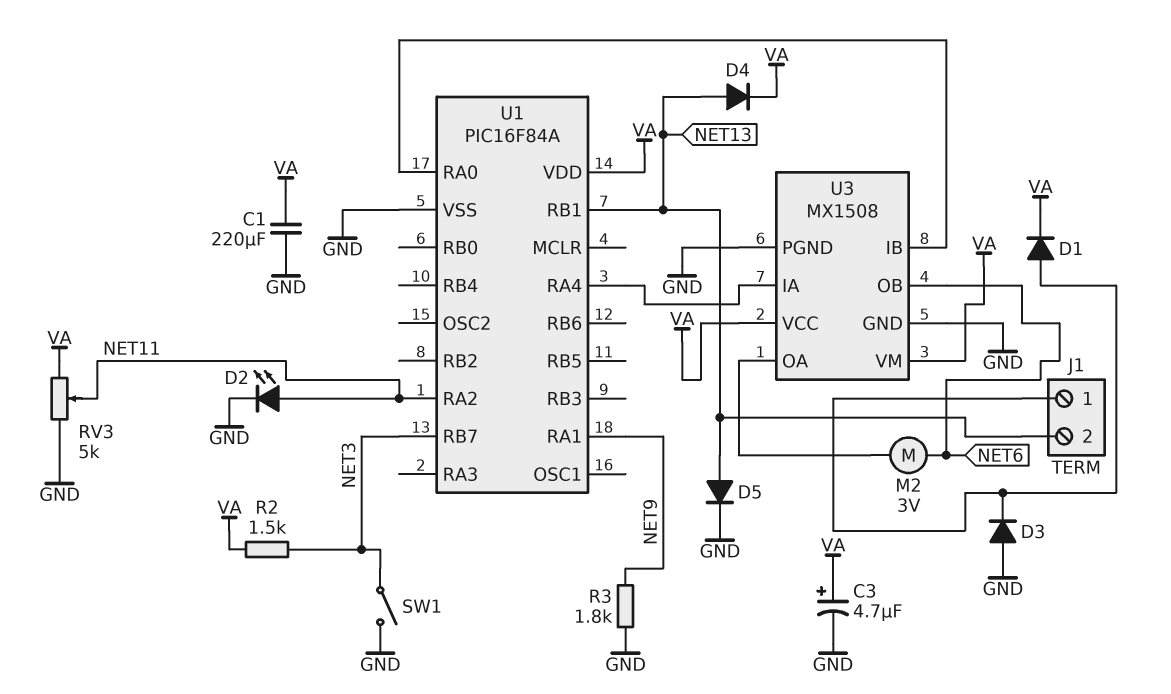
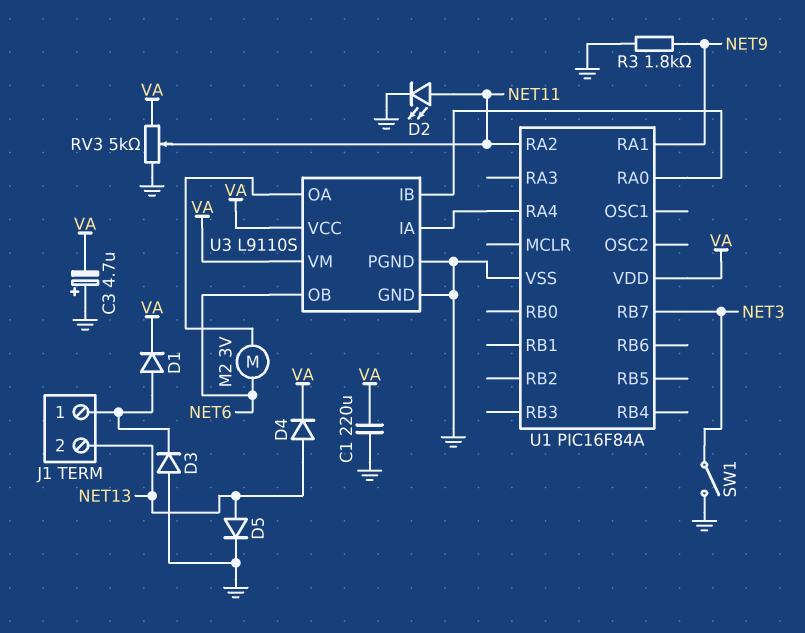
C3: 4.7uF (plus VA, minus GND) -> 4.7uF (plus GND, minus VA)
R2: 1.5k (NET3, VA) -> none
U1 pin RB1: NET13 -> none
U3: MX1508 -> L9110S

